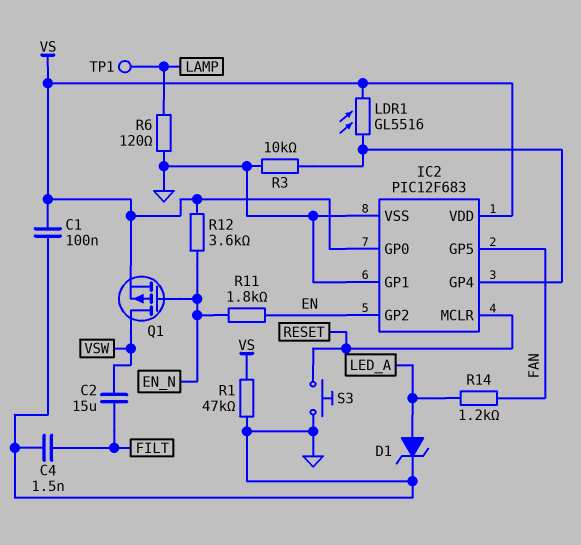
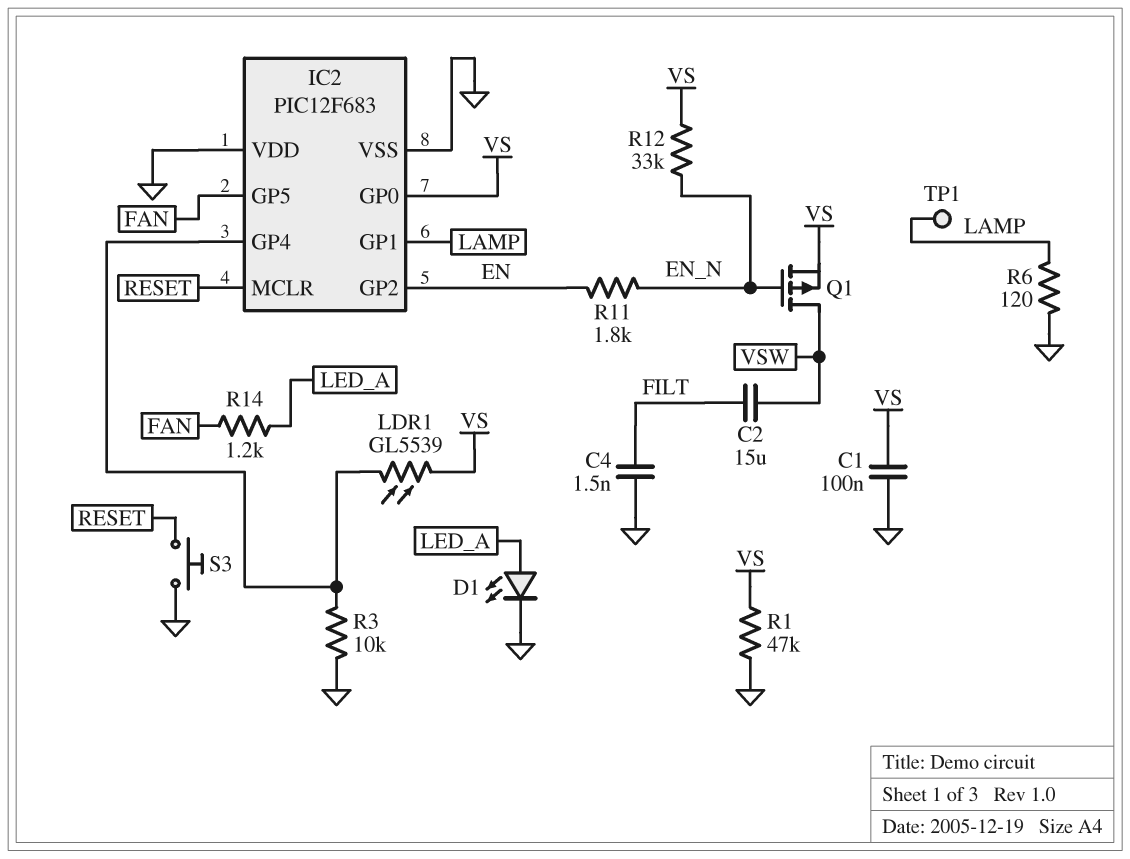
D1: zener (A LED_A, K GND) -> LED (A LED_A, K GND)
IC2 pin GP1: GND -> LAMP
IC2 pin VDD: VS -> GND
LDR1: GL5516 (IC2/GP4, VS) -> GL5539 (IC2/GP4, VS)
R12: 3.6k (EN_N, VS) -> 33k (EN_N, VS)

